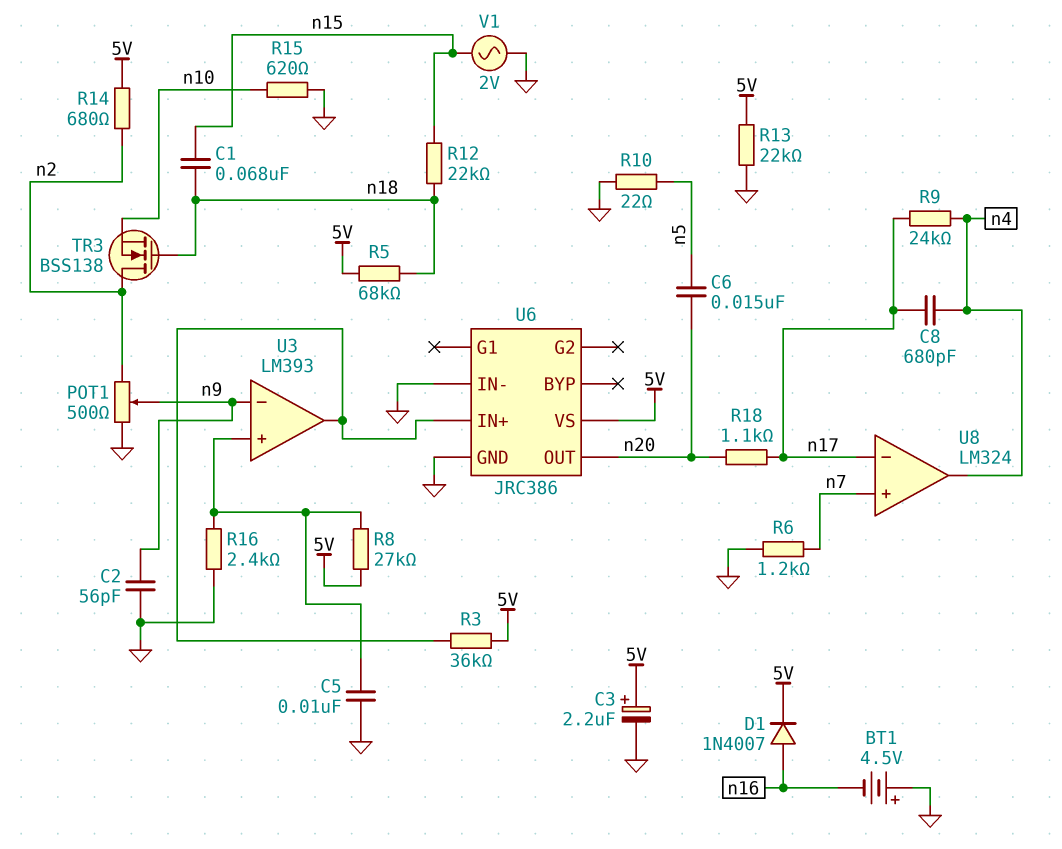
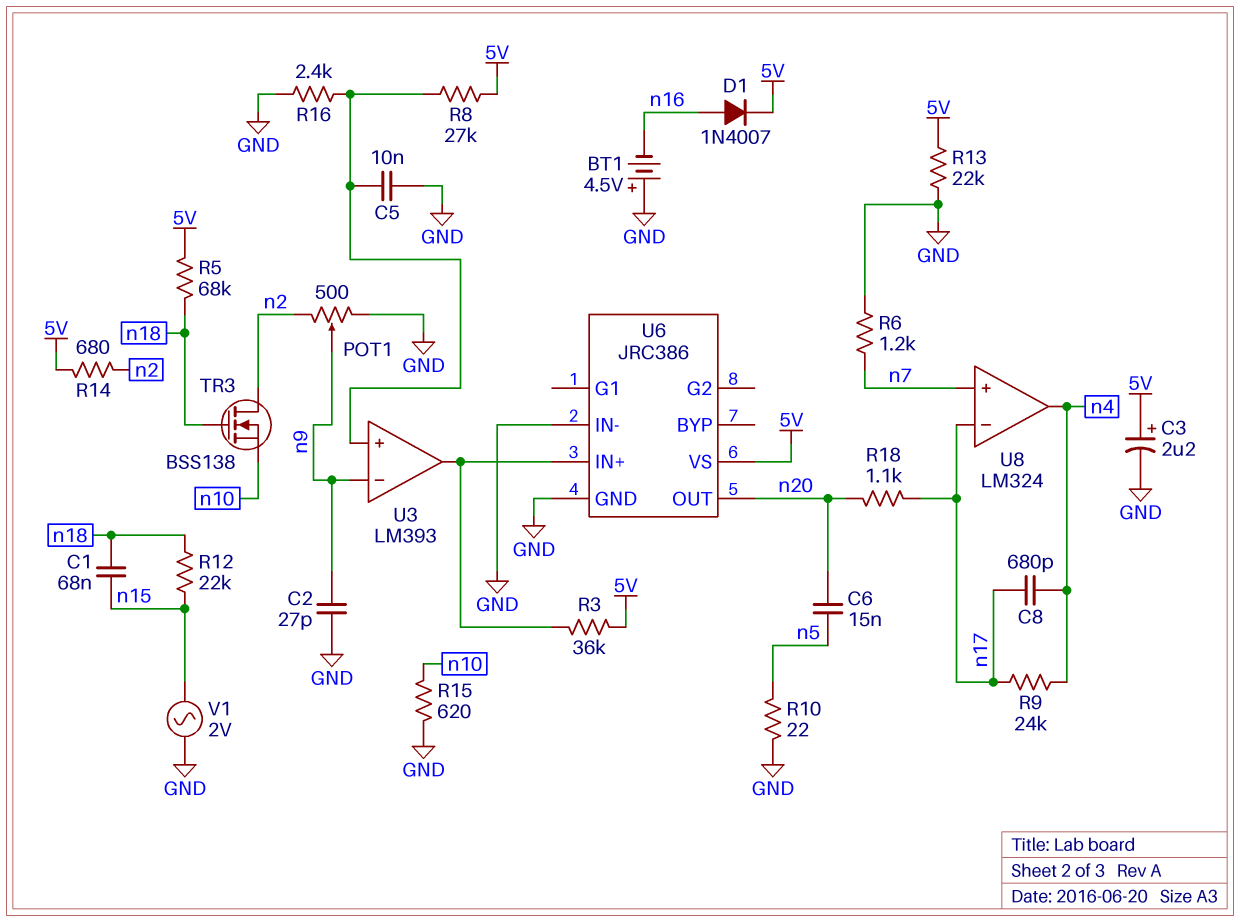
C2: 56pF (GND, n9) -> 27pF (GND, n9)

